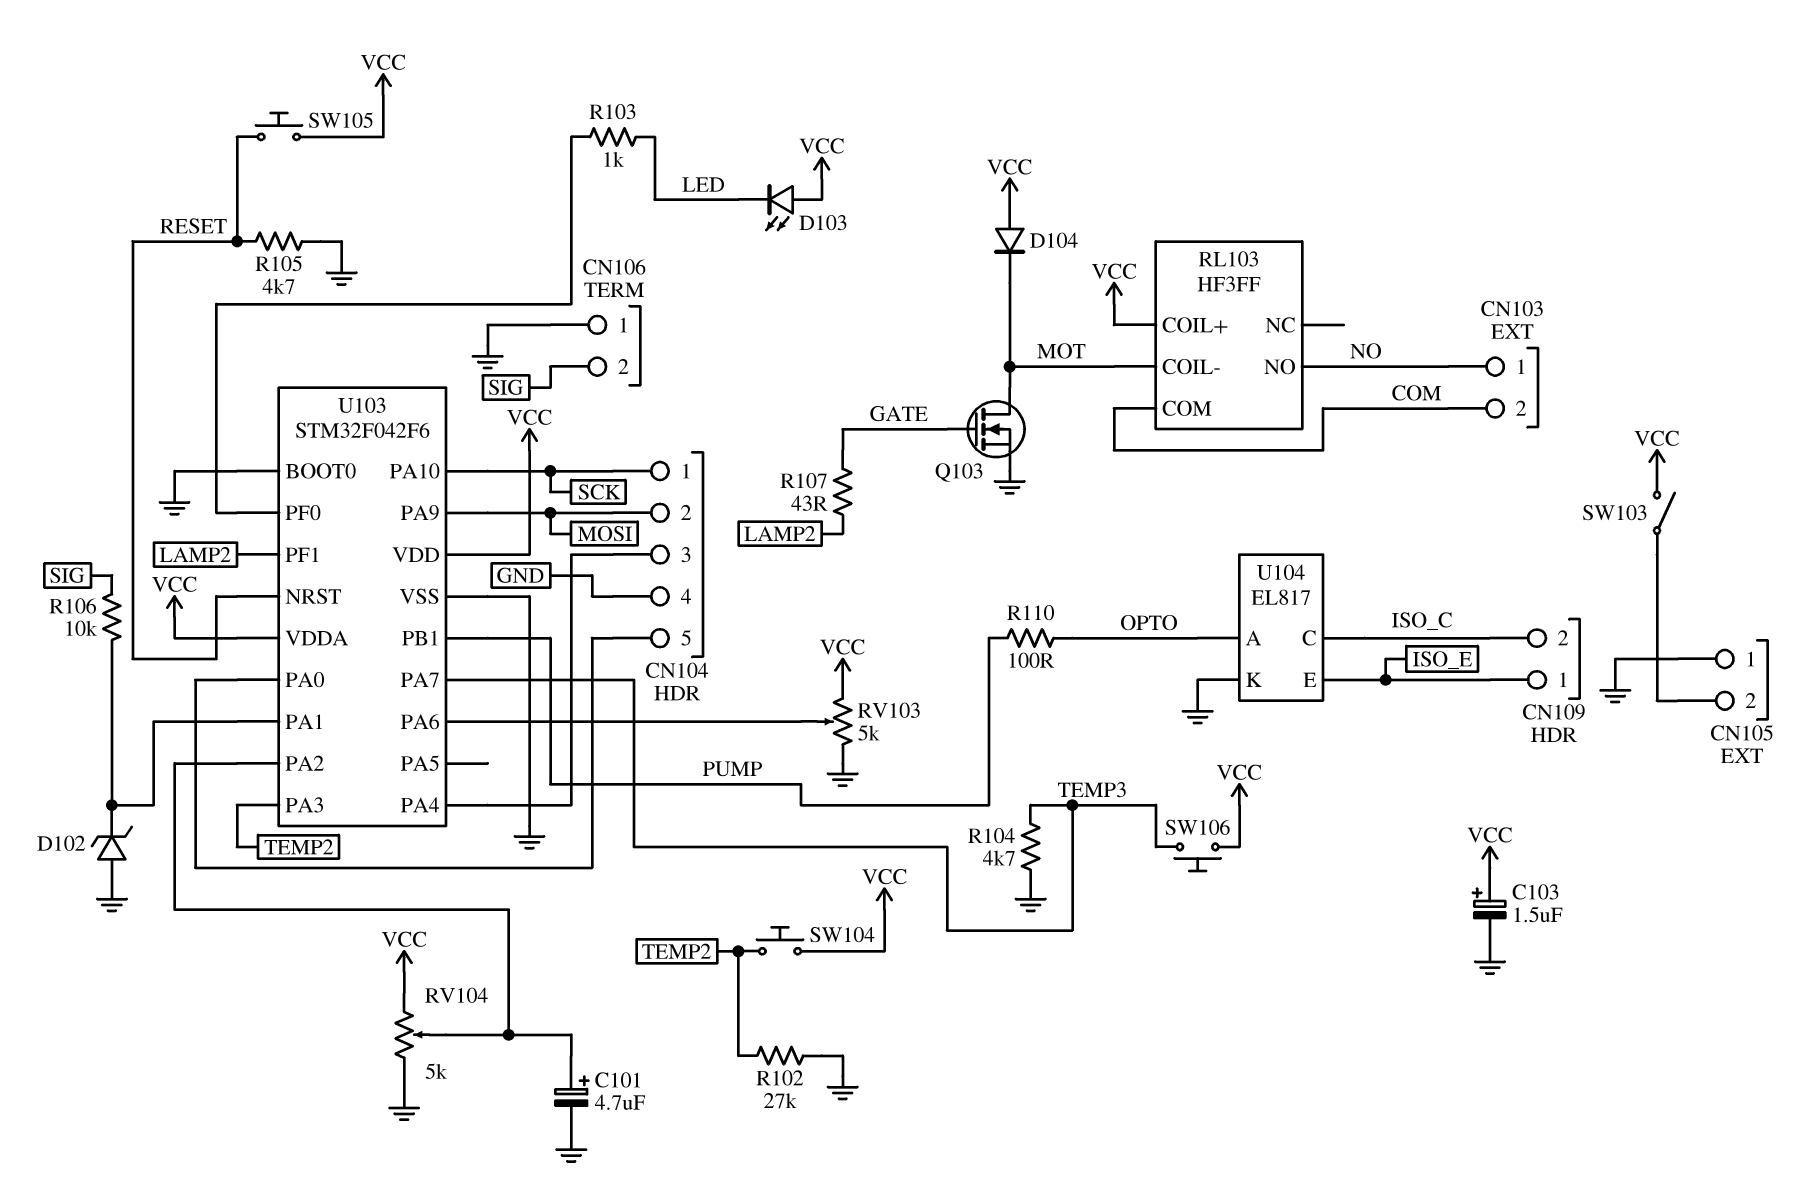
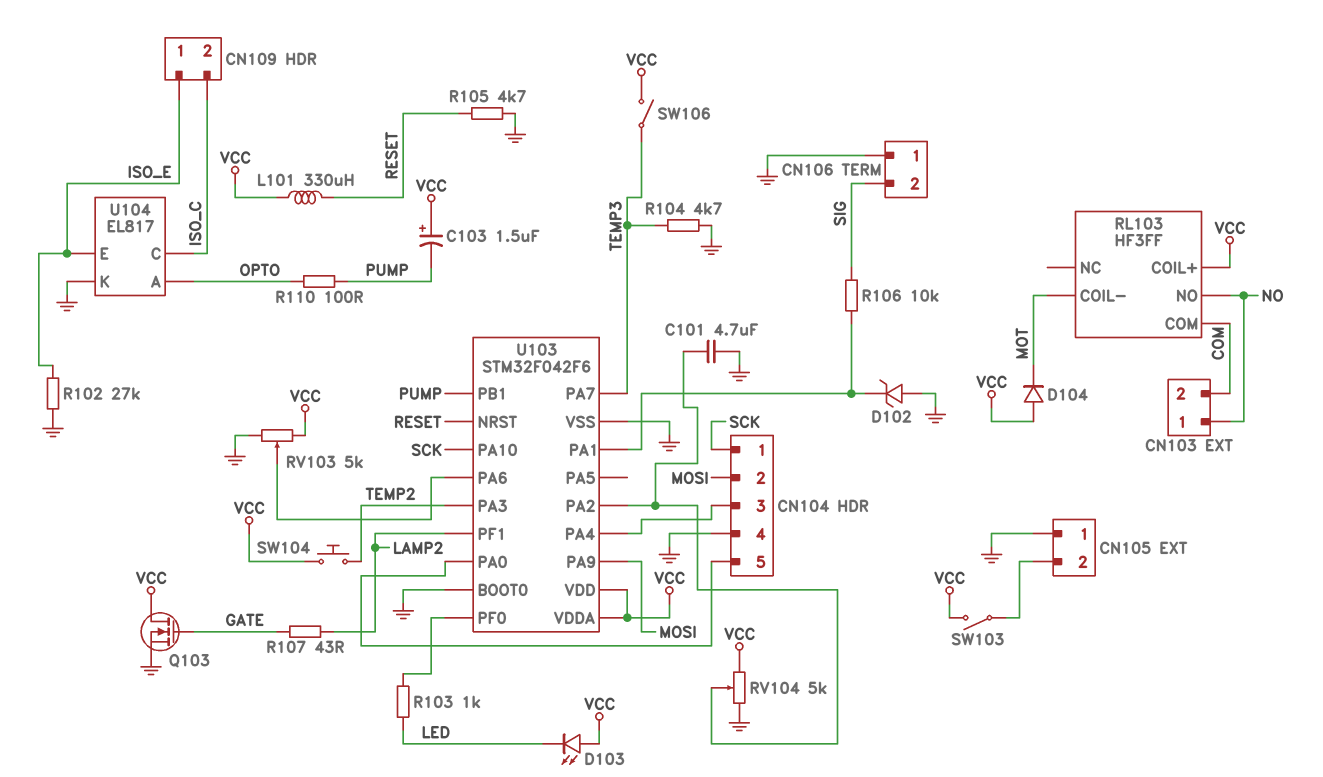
C101: 4.7uF (plus U103/PA2, minus GND) -> 4.7uF (GND, U103/PA2)
C103: 1.5uF (plus VCC, minus GND) -> 1.5uF (plus VCC, minus PUMP)
L101: none -> 330uH (RESET, VCC)
Q103: NMOS (G GATE, D MOT, S GND) -> NMOS (G GATE, D VCC, S GND)
R102: 27k (GND, TEMP2) -> 27k (GND, ISO_E)
SW105: button (RESET, VCC) -> none
SW106: button (TEMP3, VCC) -> switch (TEMP3, VCC)

